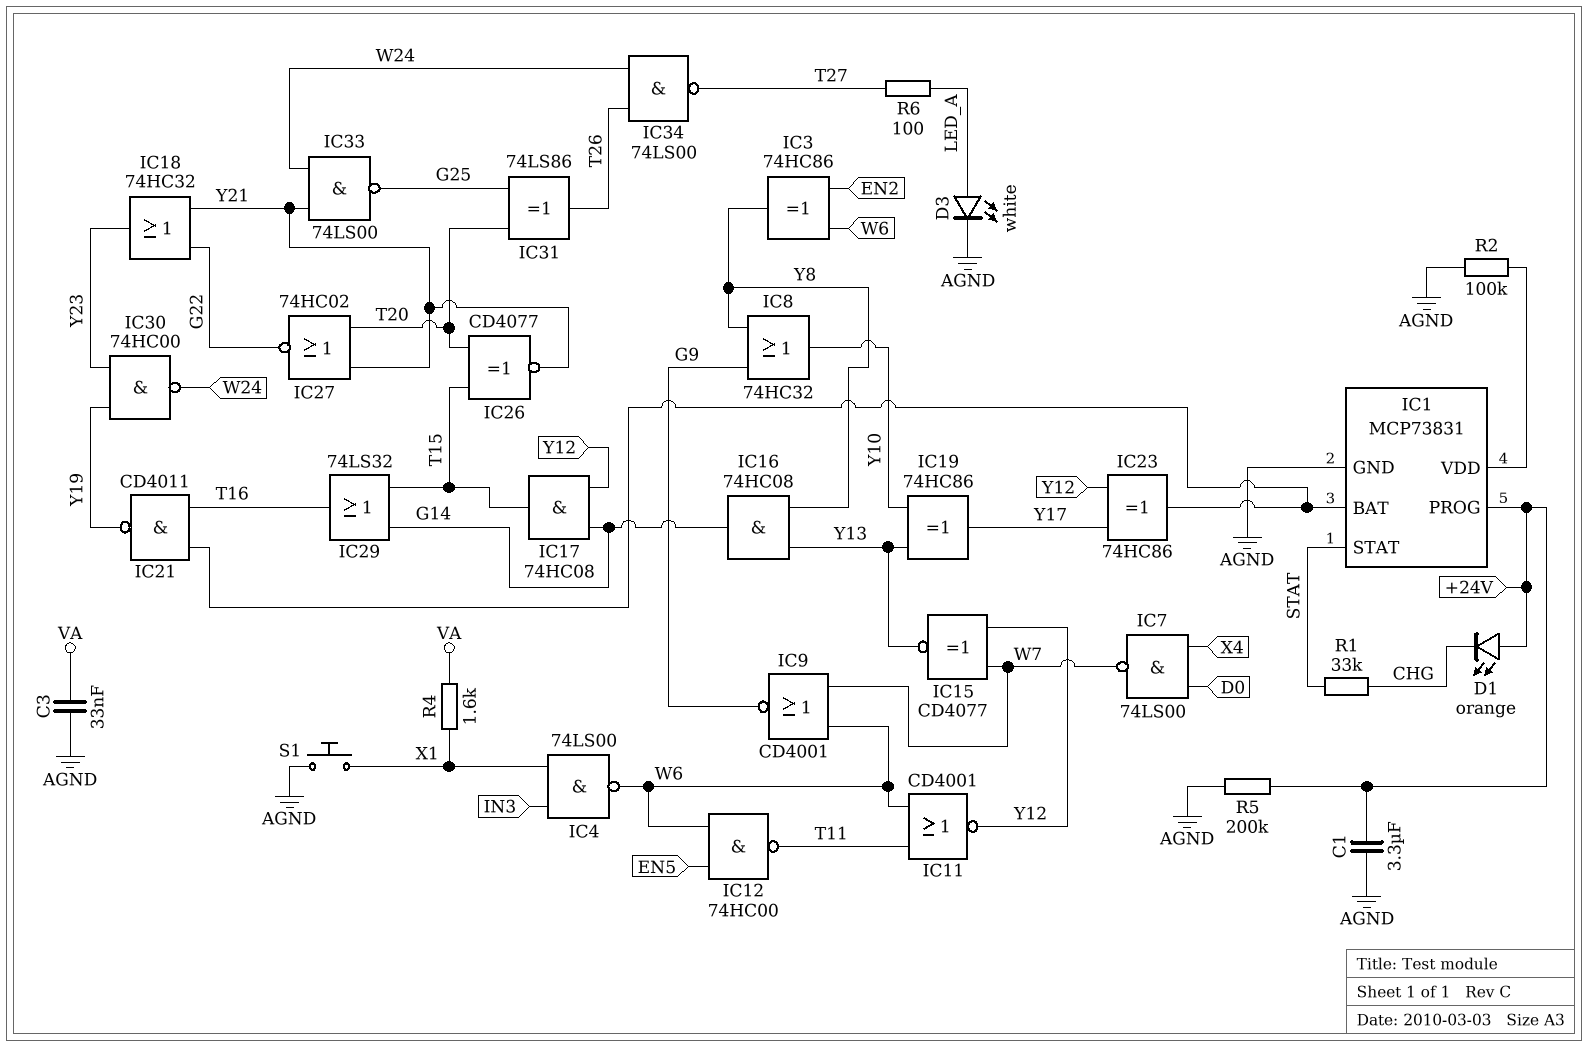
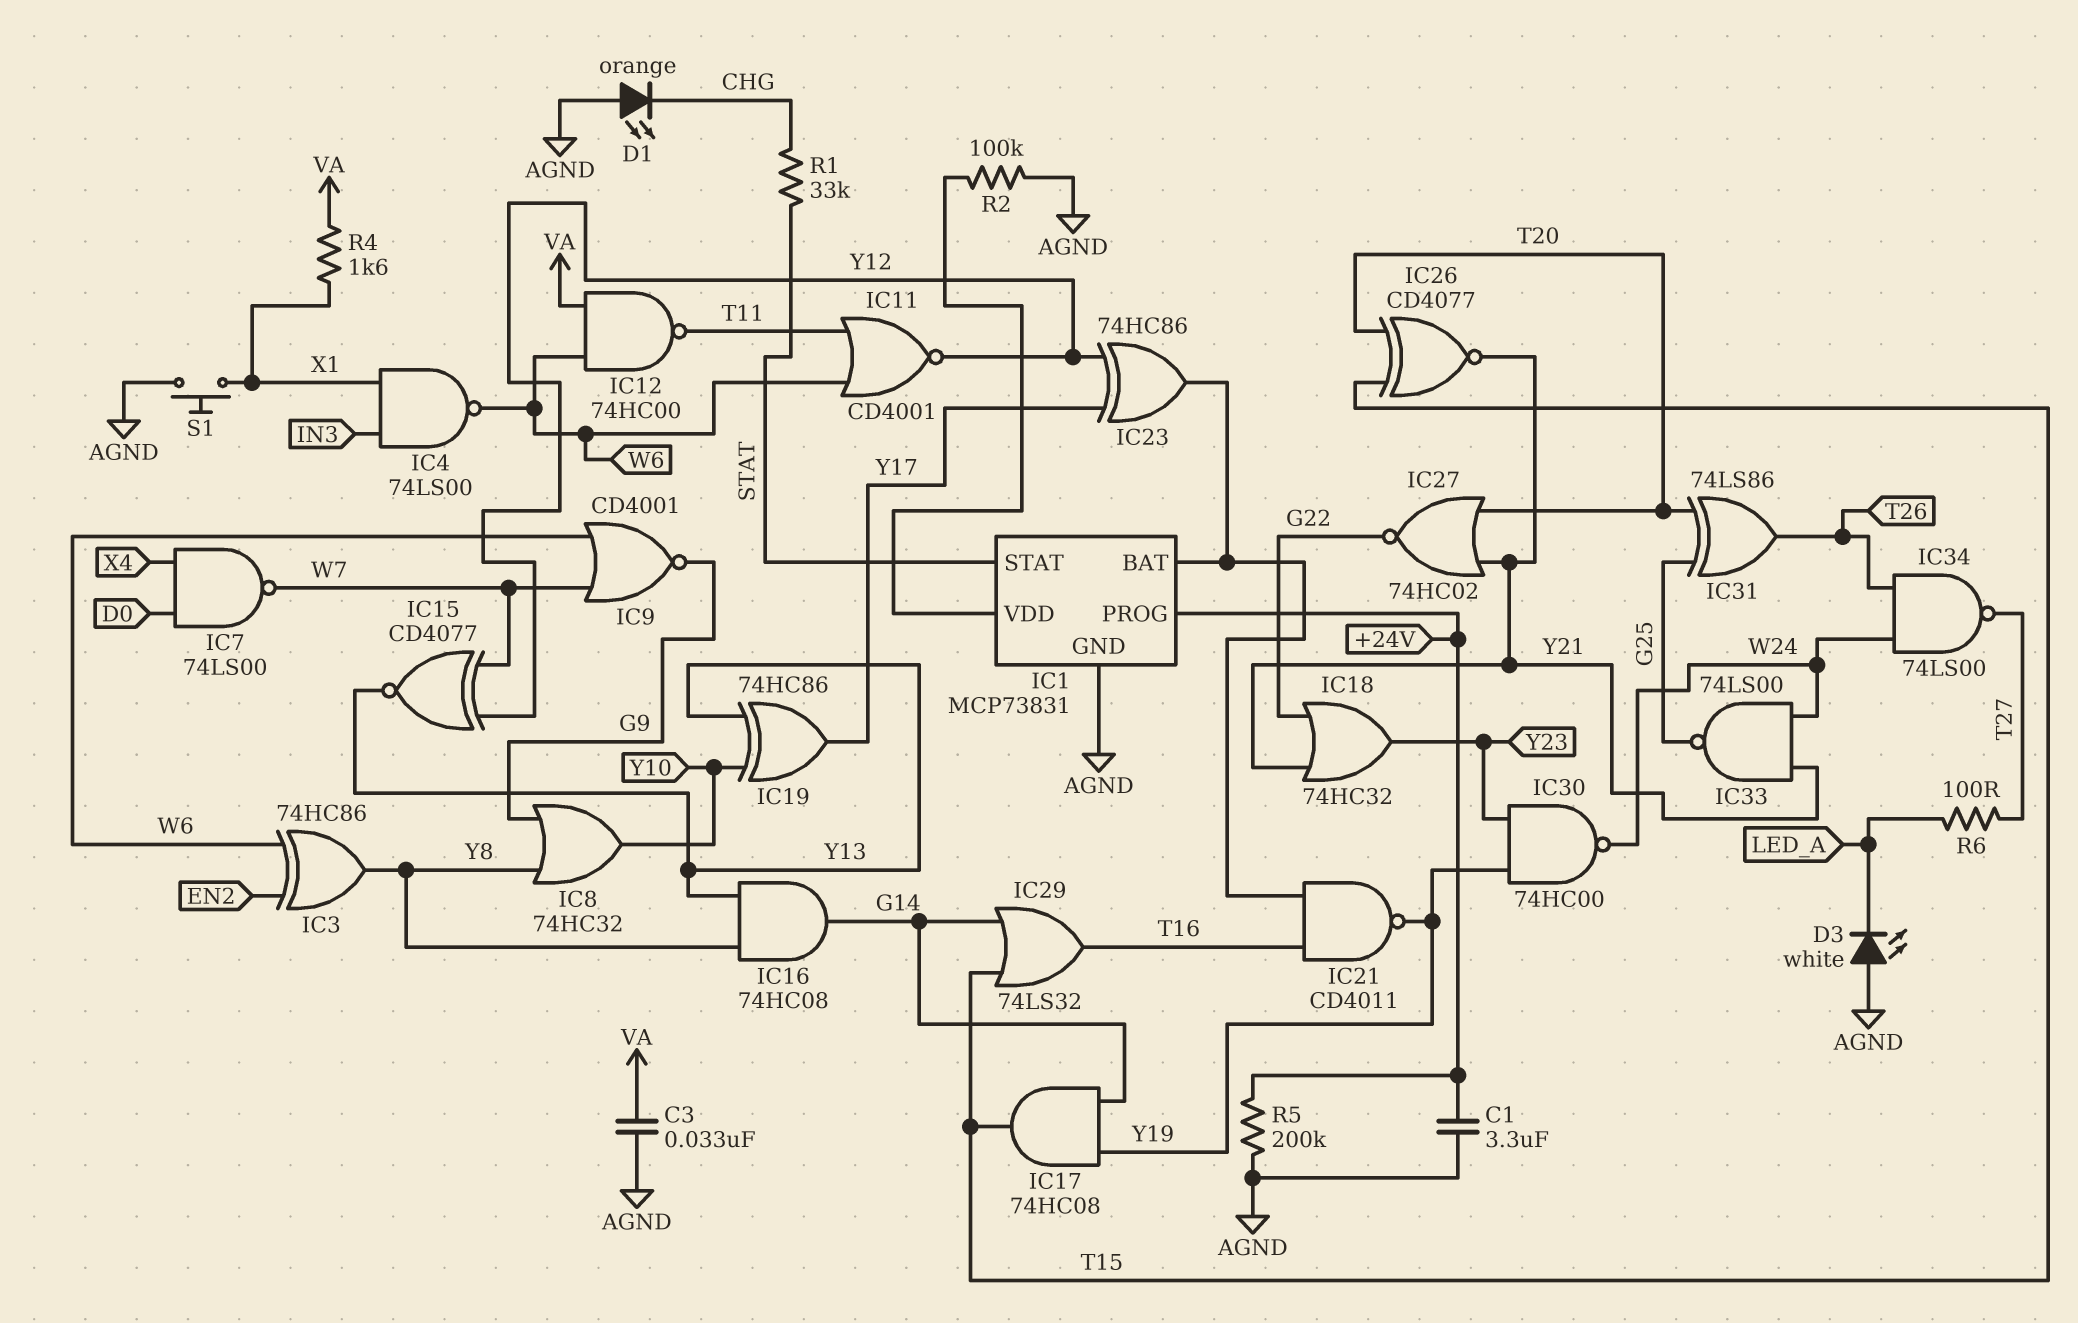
D1: LED orange (A +24V, K CHG) -> LED orange (A AGND, K CHG)
D3: LED white (A LED_A, K AGND) -> LED white (A AGND, K LED_A)
IC12: NAND 74HC00 (in EN5, in W6, out T11) -> NAND 74HC00 (in VA, in W6, out T11)
IC17: AND 74HC08 (in G14, in Y12, out T15) -> AND 74HC08 (in G14, in Y19, out T15)

